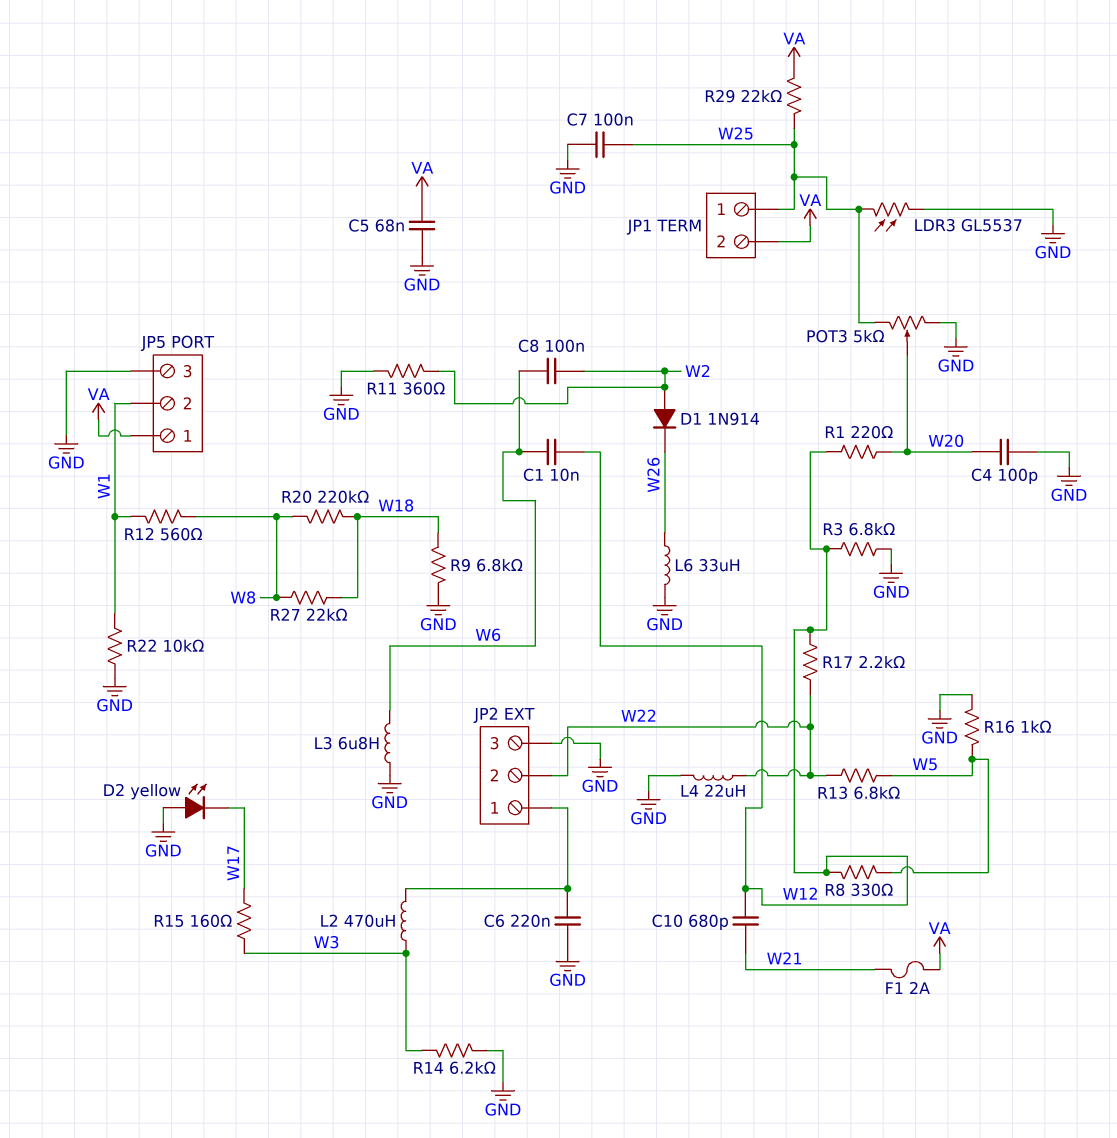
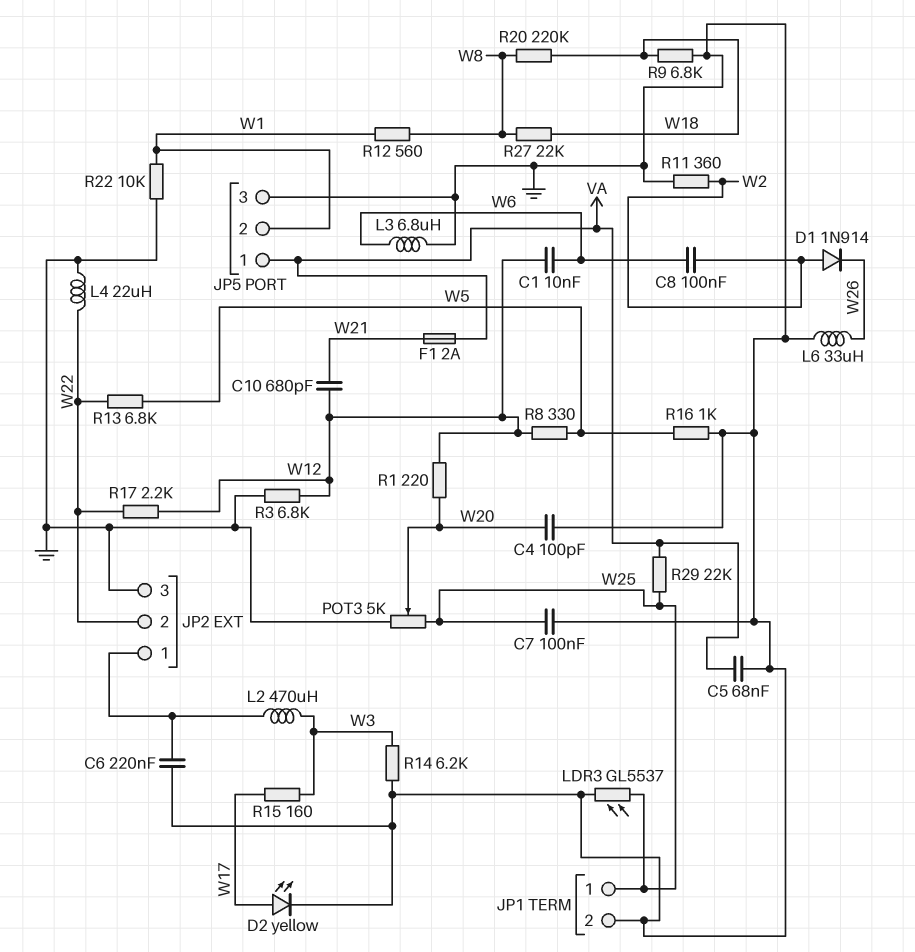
D2: LED yellow (A GND, K W17) -> LED yellow (A W17, K GND)
JP1 pin 2: VA -> GND

